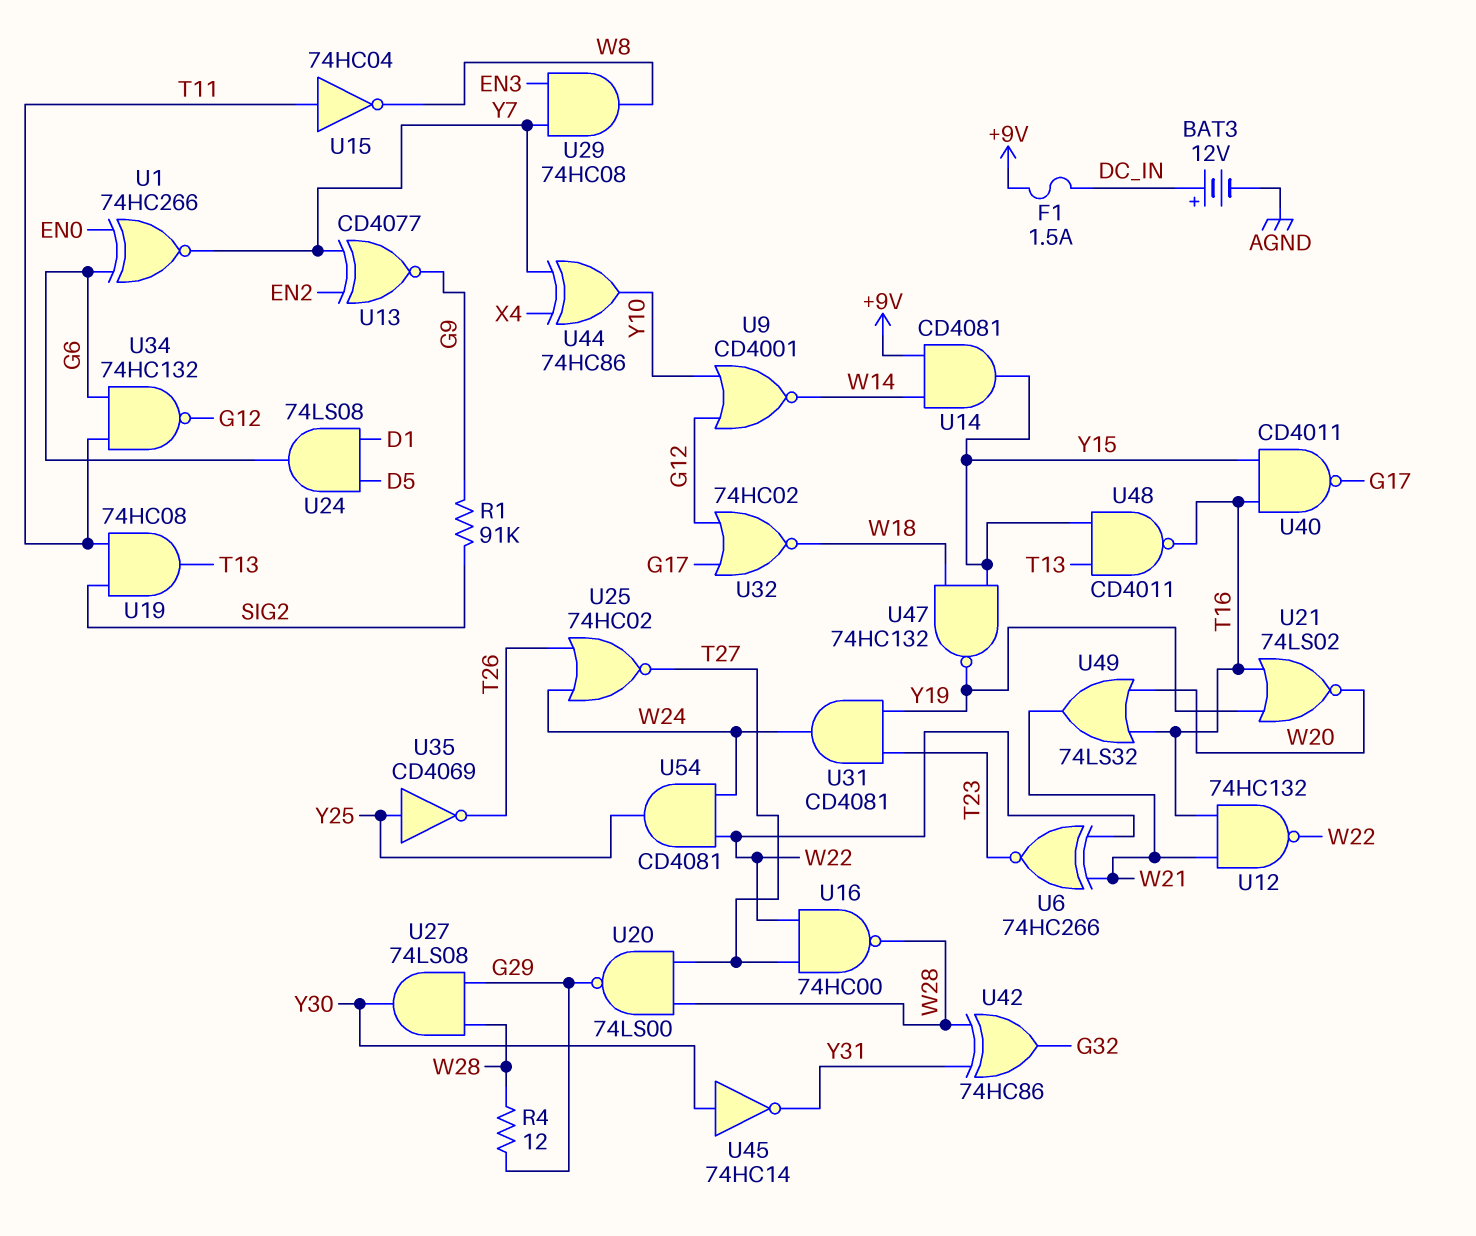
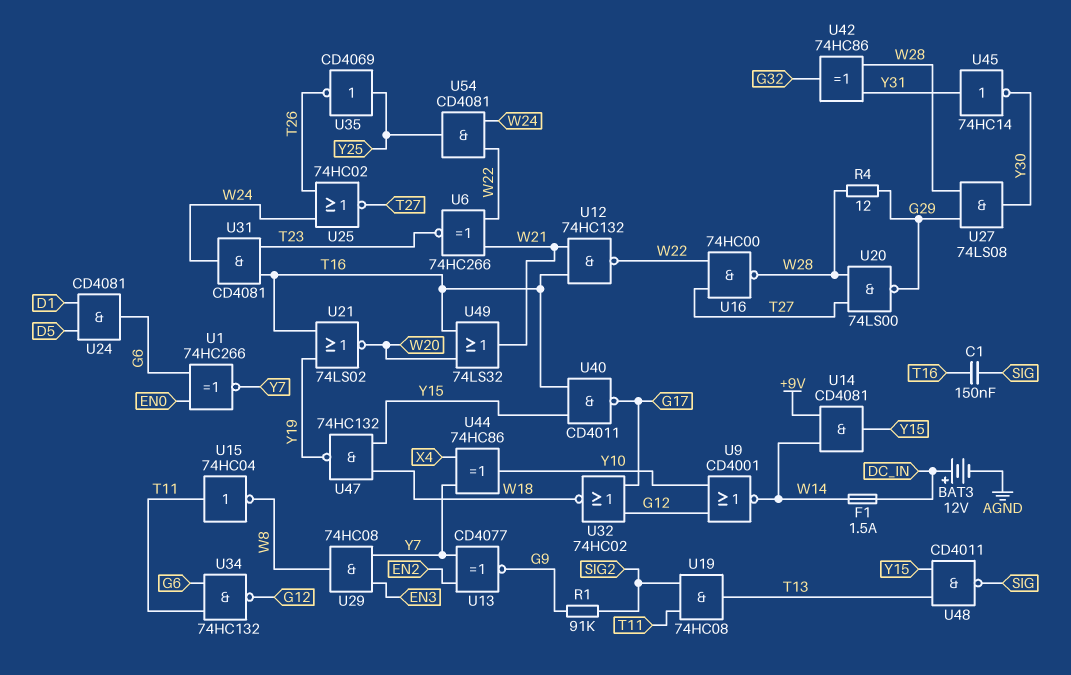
C1: none -> 150nF (SIG, T16)
F1: 1.5A (+9V, DC_IN) -> 1.5A (DC_IN, W14)
U24: AND 74LS08 (in D1, in D5, out G6) -> AND CD4081 (in D1, in D5, out G6)
U31: AND CD4081 (in T23, in Y19, out W24) -> AND CD4081 (in T16, in T23, out W24)
U45: NOT 74HC14 (in Y30, out Y31) -> NOT 74HC14 (in Y31, out Y30)
U48: NAND CD4011 (in T13, in Y15, out T16) -> NAND CD4011 (in T13, in Y15, out SIG)

